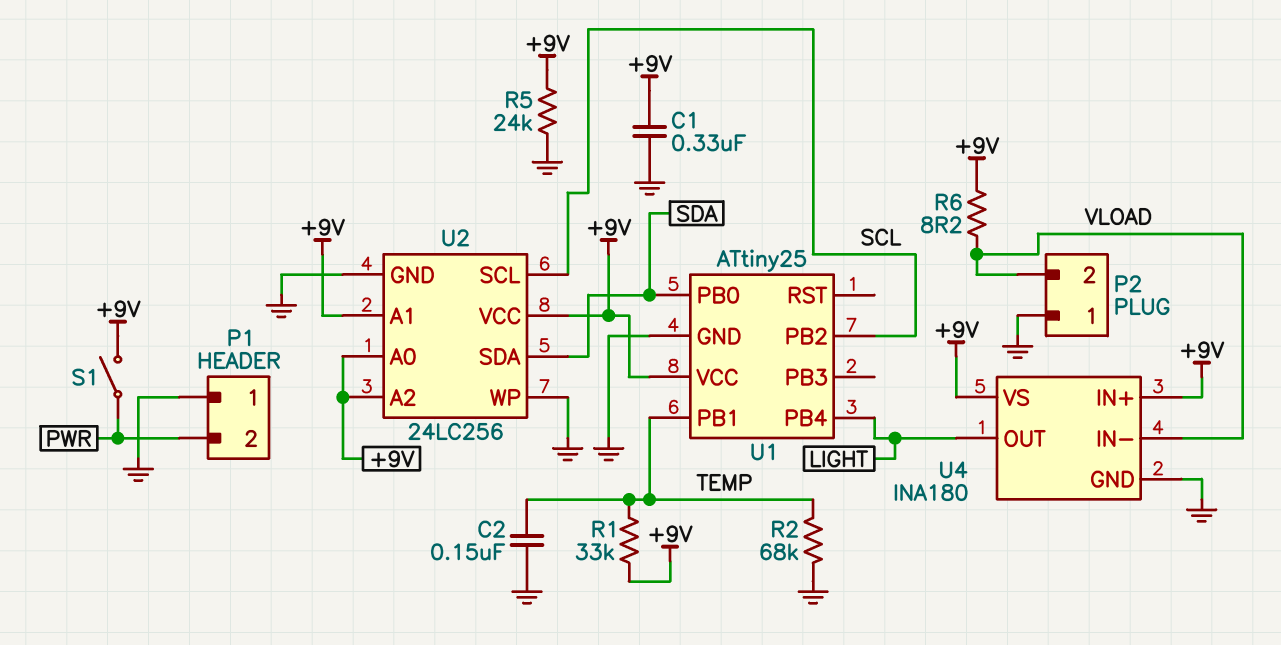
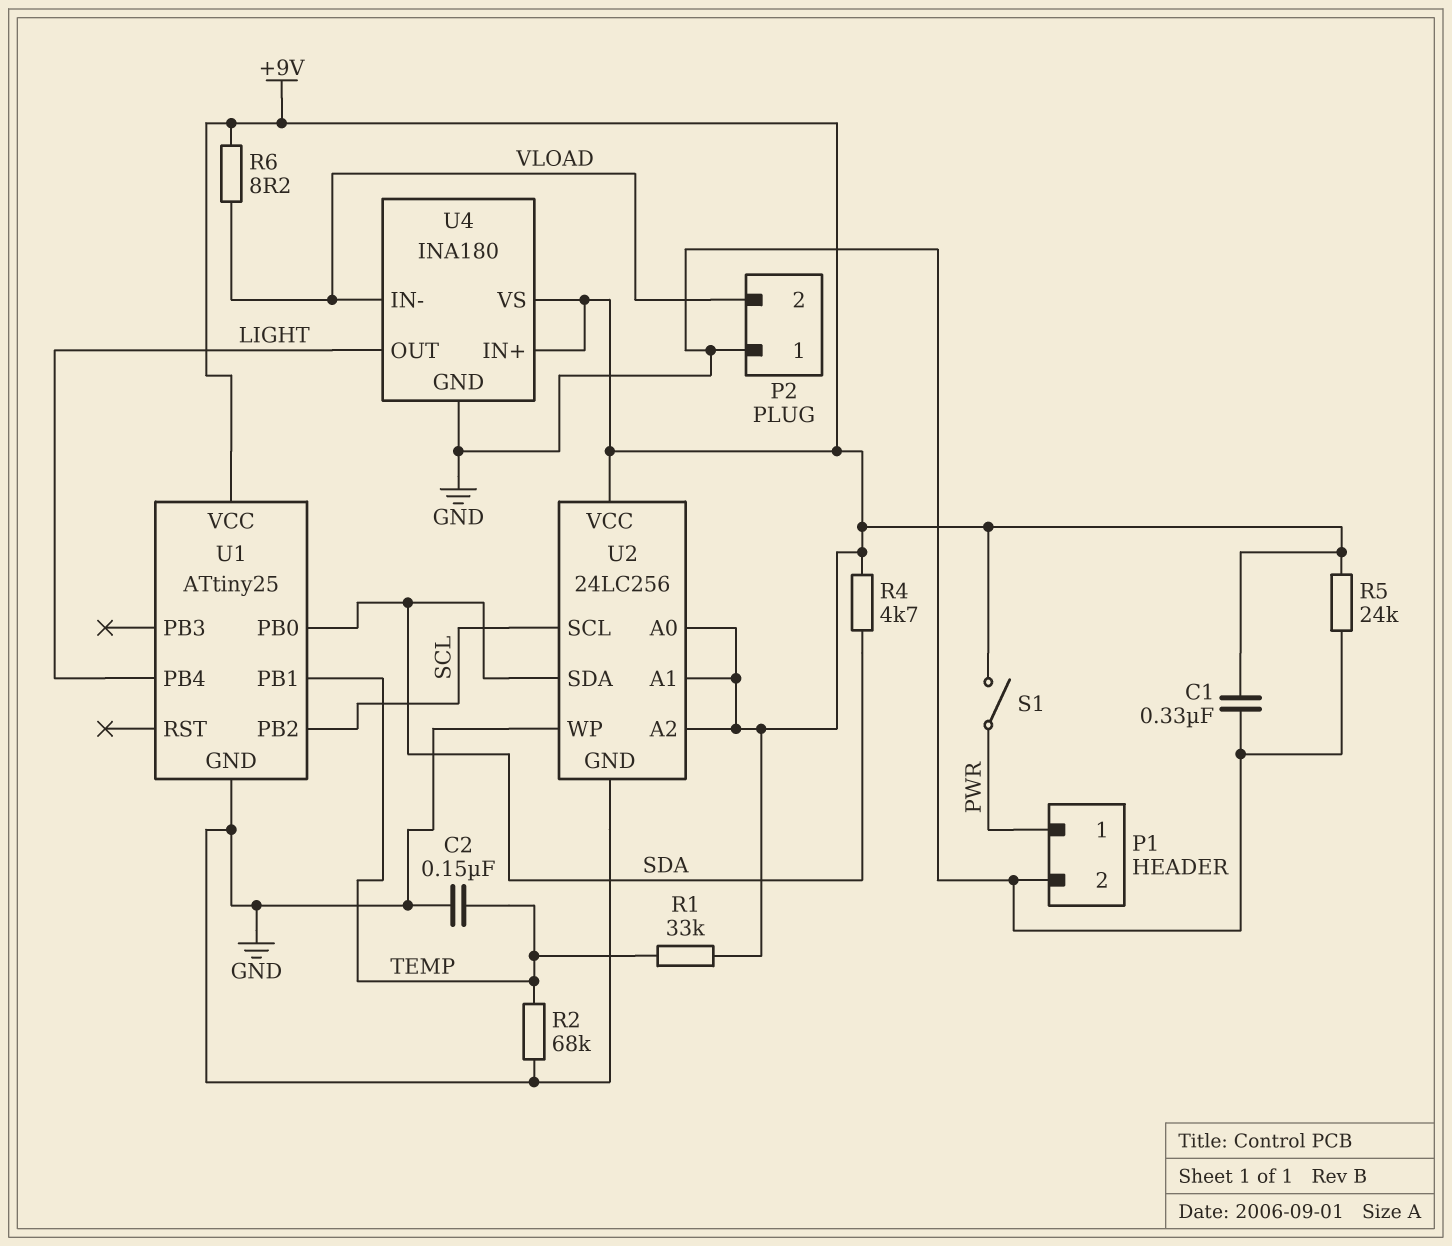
P1 pin 1: GND -> PWR
P1 pin 2: PWR -> GND
R4: none -> 4.7k (+9V, SDA)

